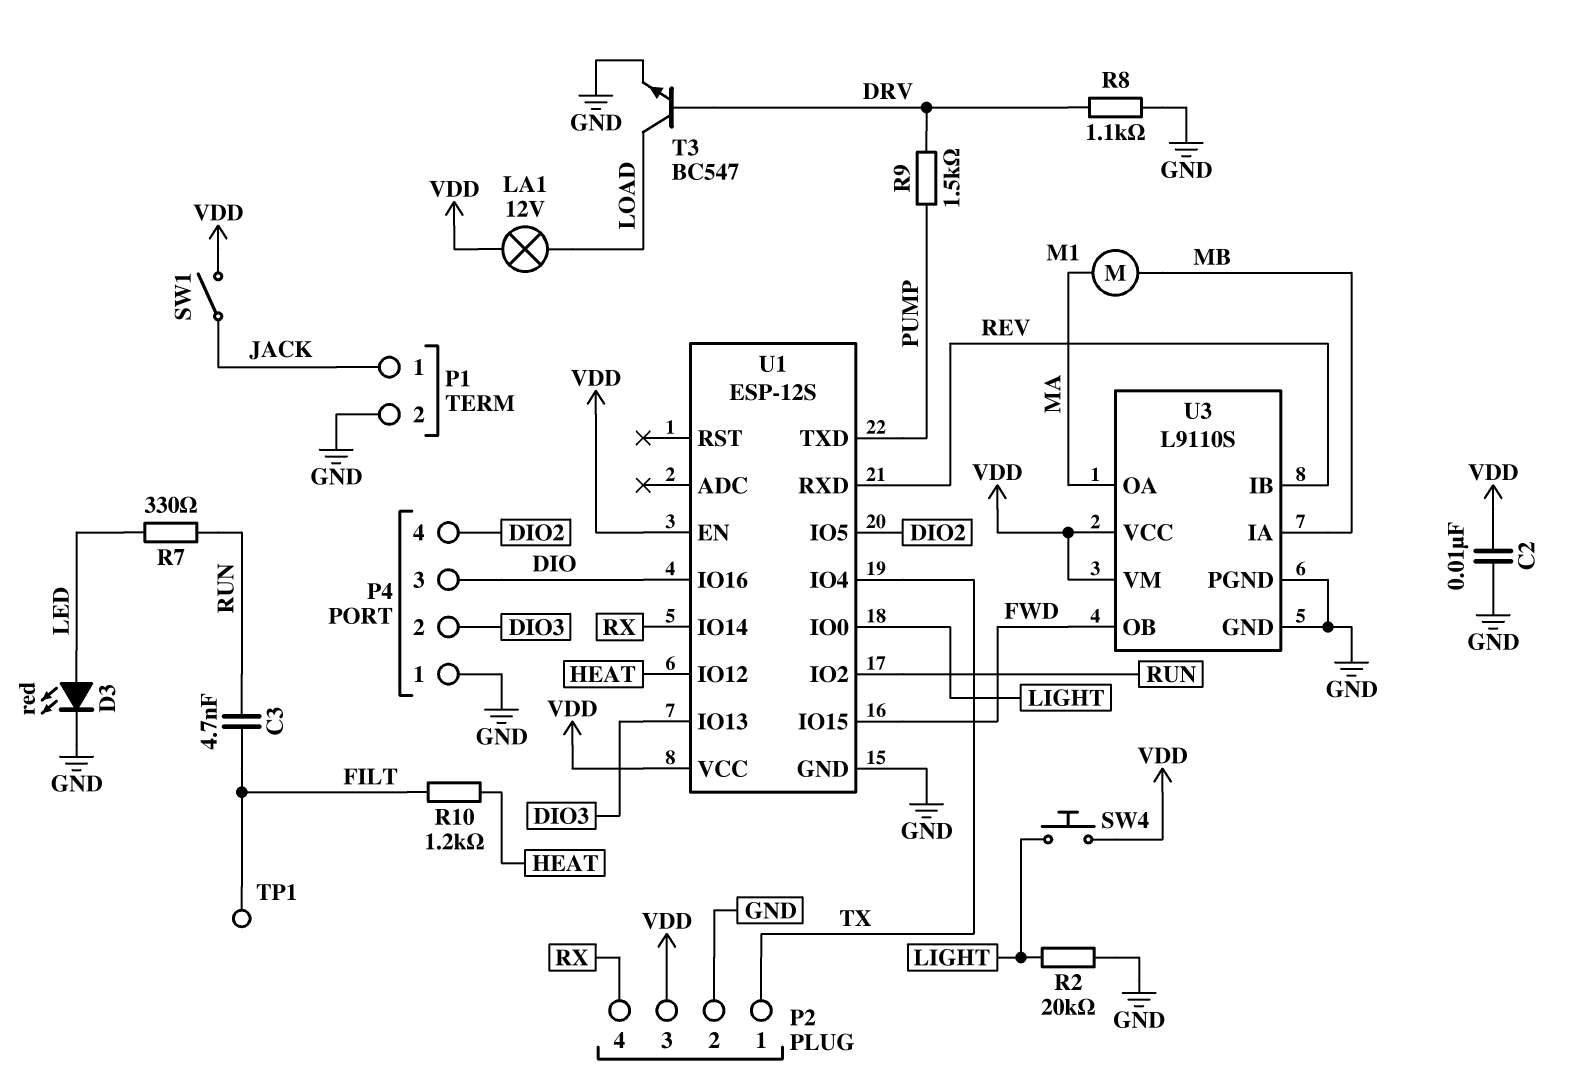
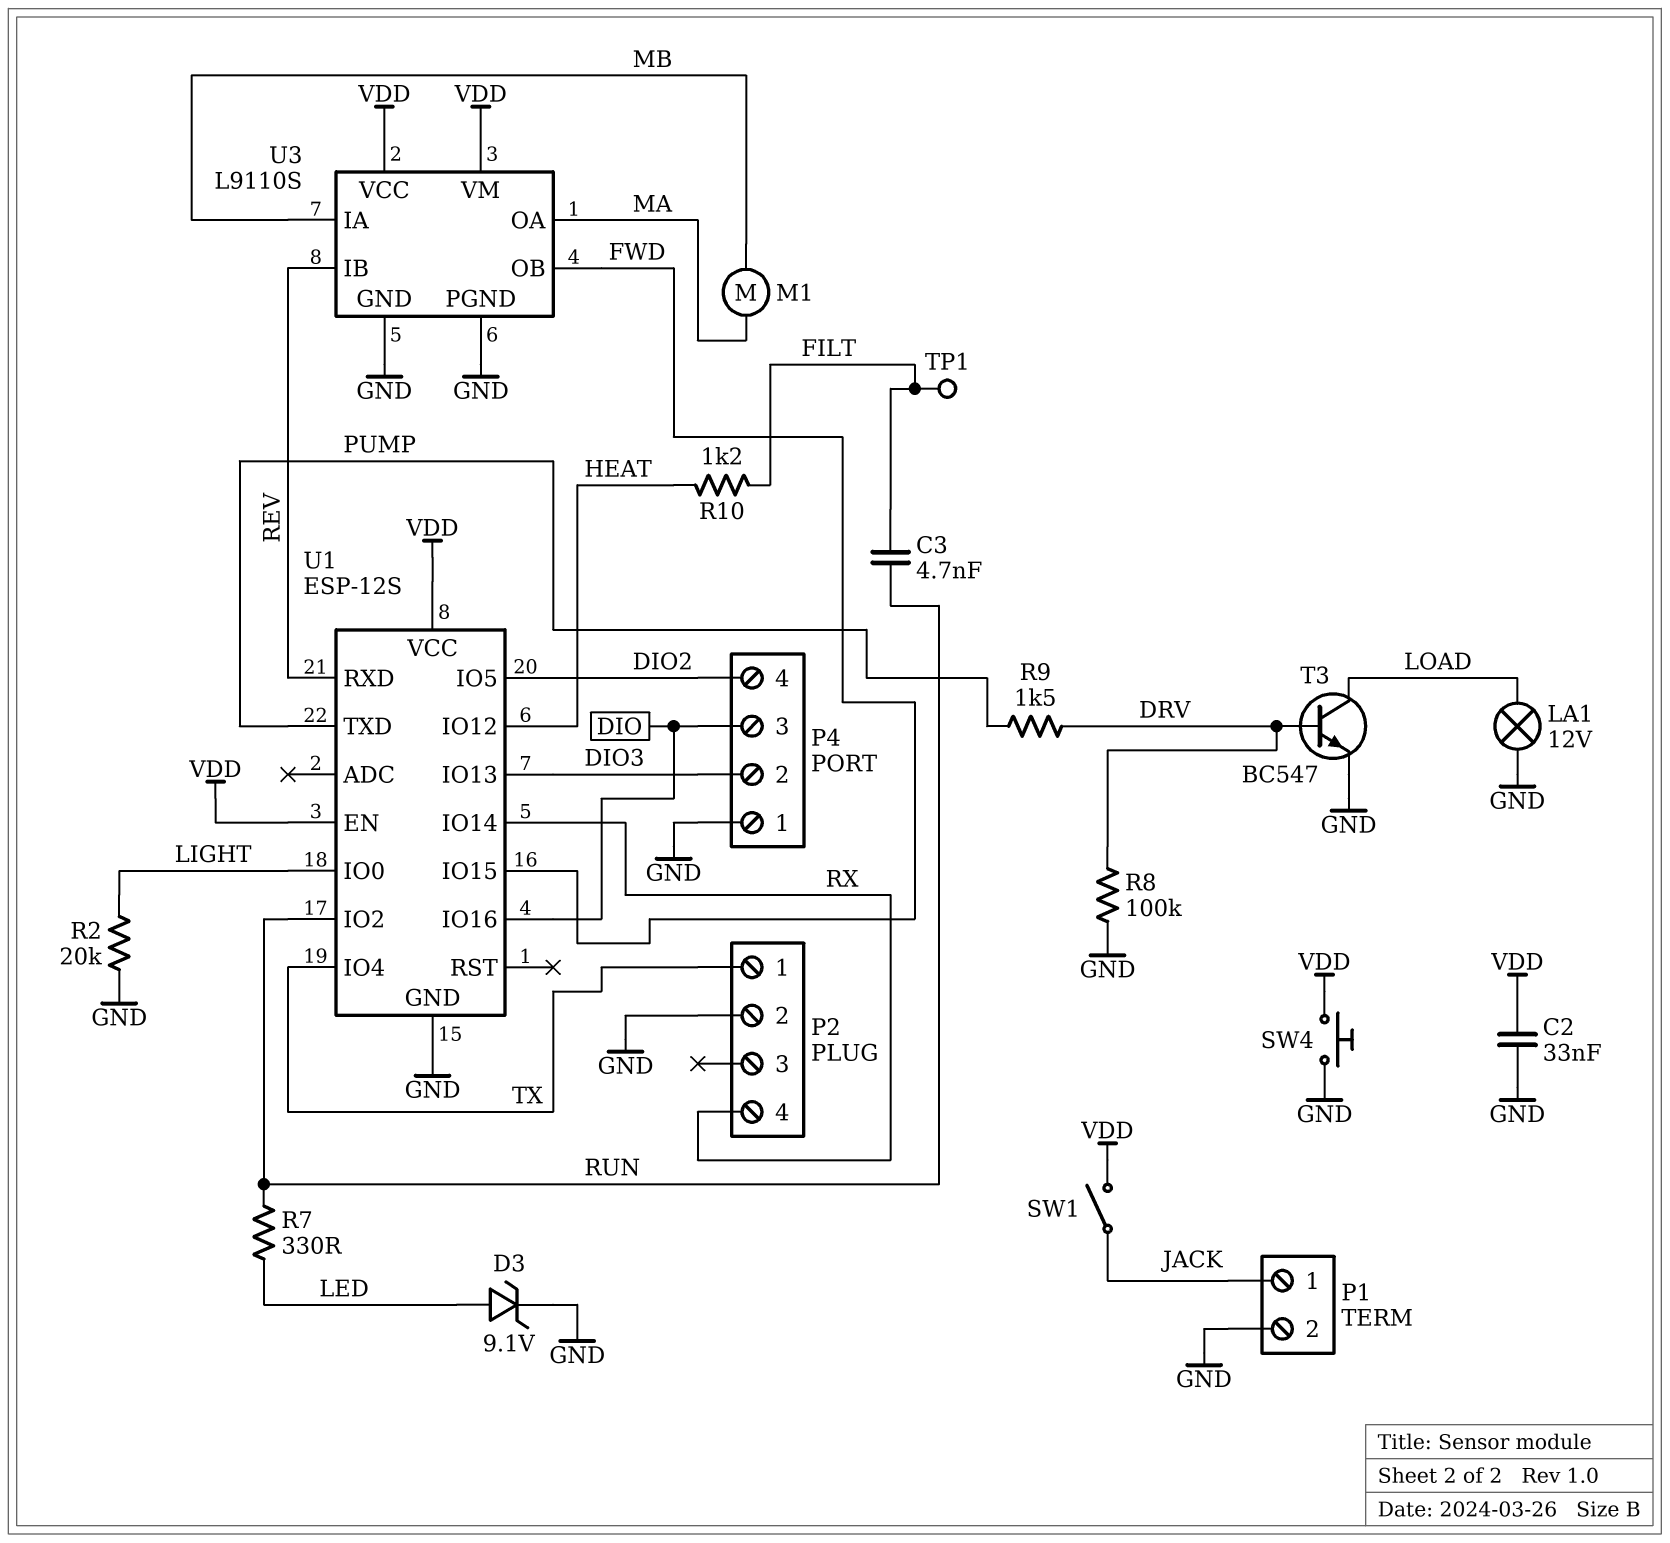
C2: 10nF (GND, VDD) -> 33nF (GND, VDD)
D3: LED red (A LED, K GND) -> zener 9.1V (A LED, K GND)
LA1: lamp 12V (LOAD, VDD) -> lamp 12V (GND, LOAD)
P2 pin 3: VDD -> none
R8: 1.1k (DRV, GND) -> 100k (DRV, GND)
SW4: button (LIGHT, VDD) -> button (GND, VDD)

